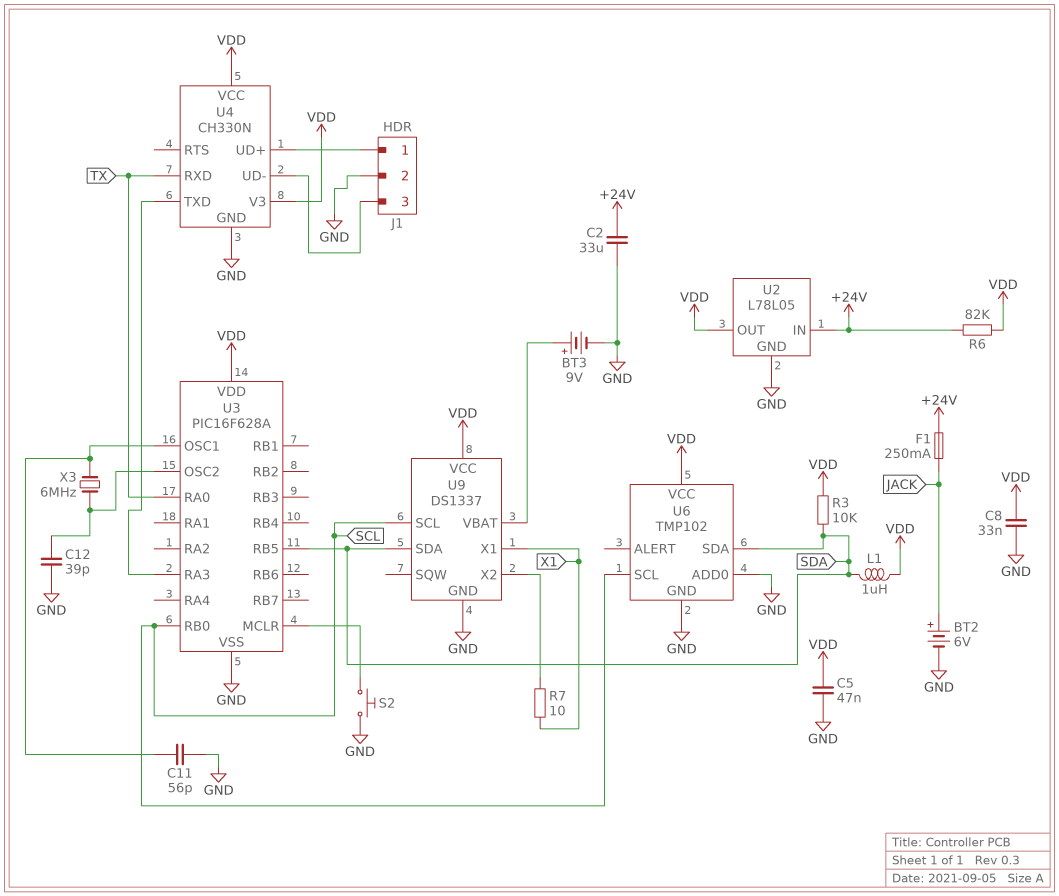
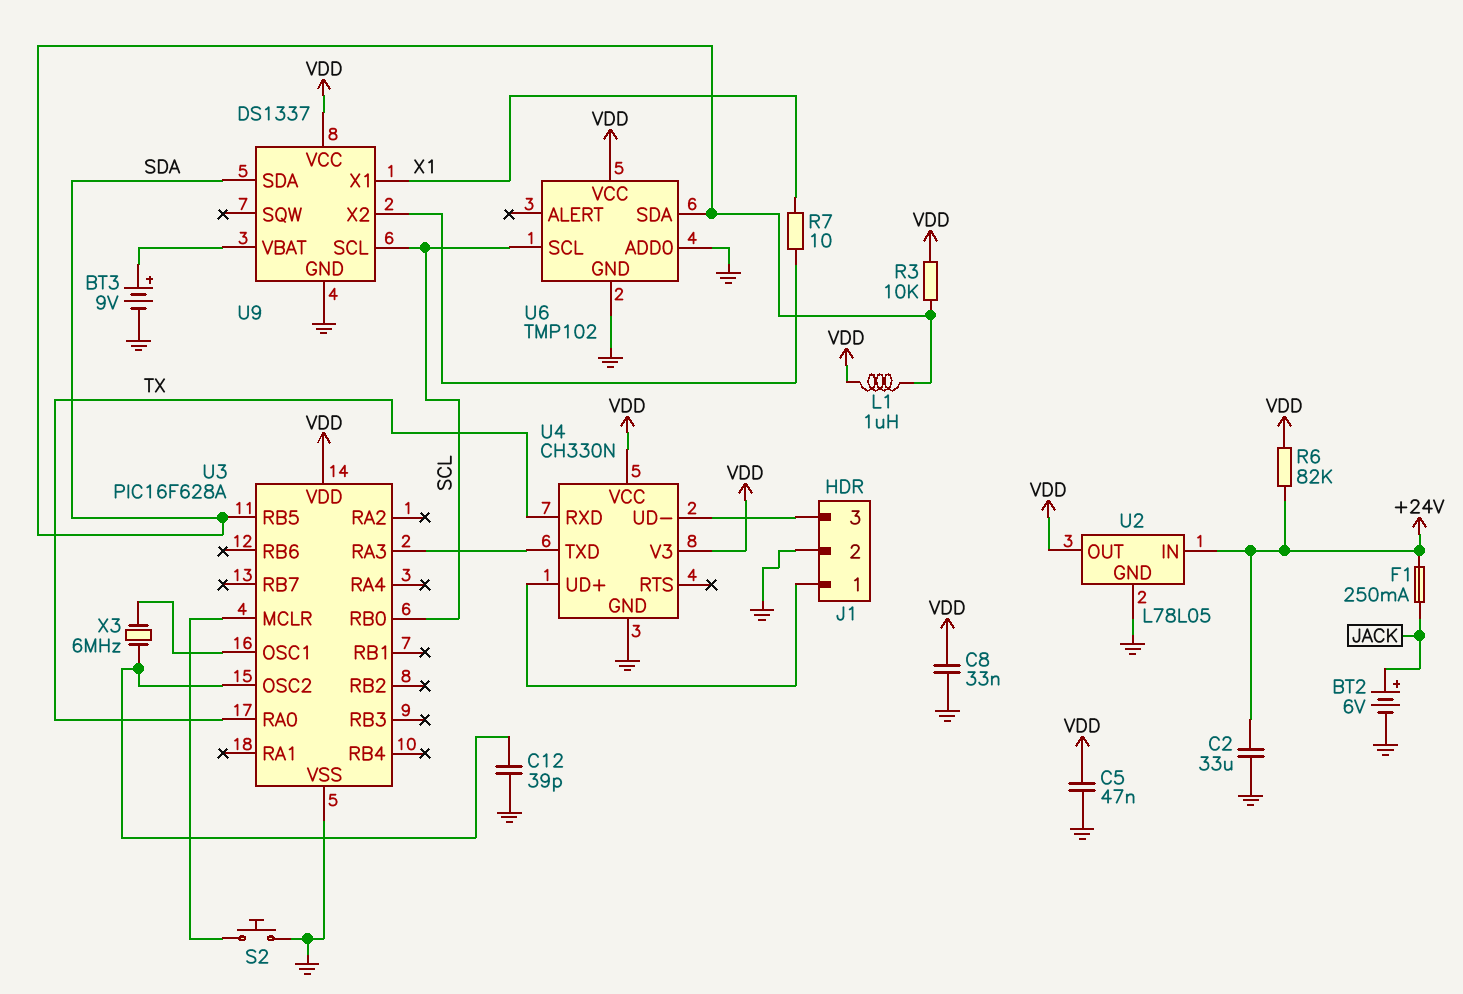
C11: 56pF (GND, U3/OSC1) -> none

